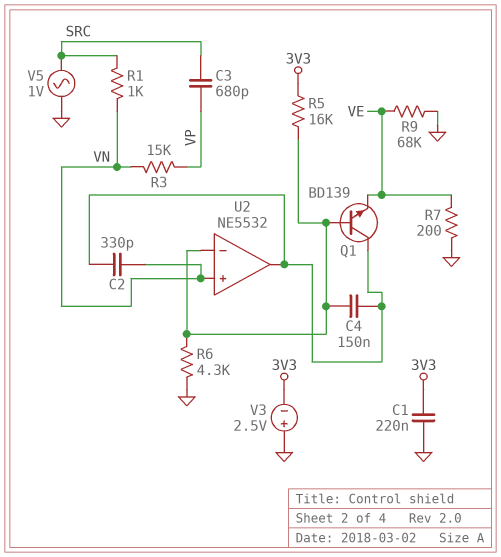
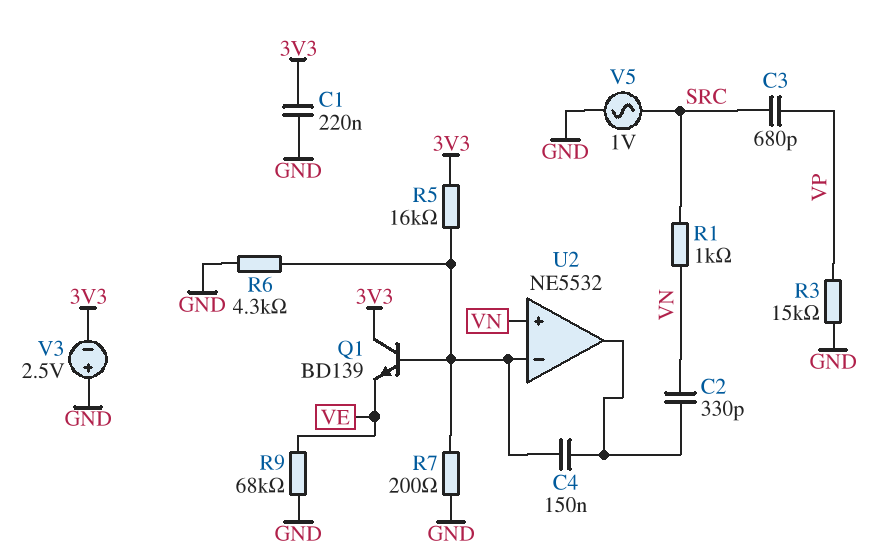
Q1: NPN BD139 (B U2/in-, C U2/out, E VE) -> NPN BD139 (B U2/in-, C 3V3, E VE)
R3: 15k (VN, VP) -> 15k (GND, VP)
R7: 200 (GND, VE) -> 200 (GND, U2/in-)

